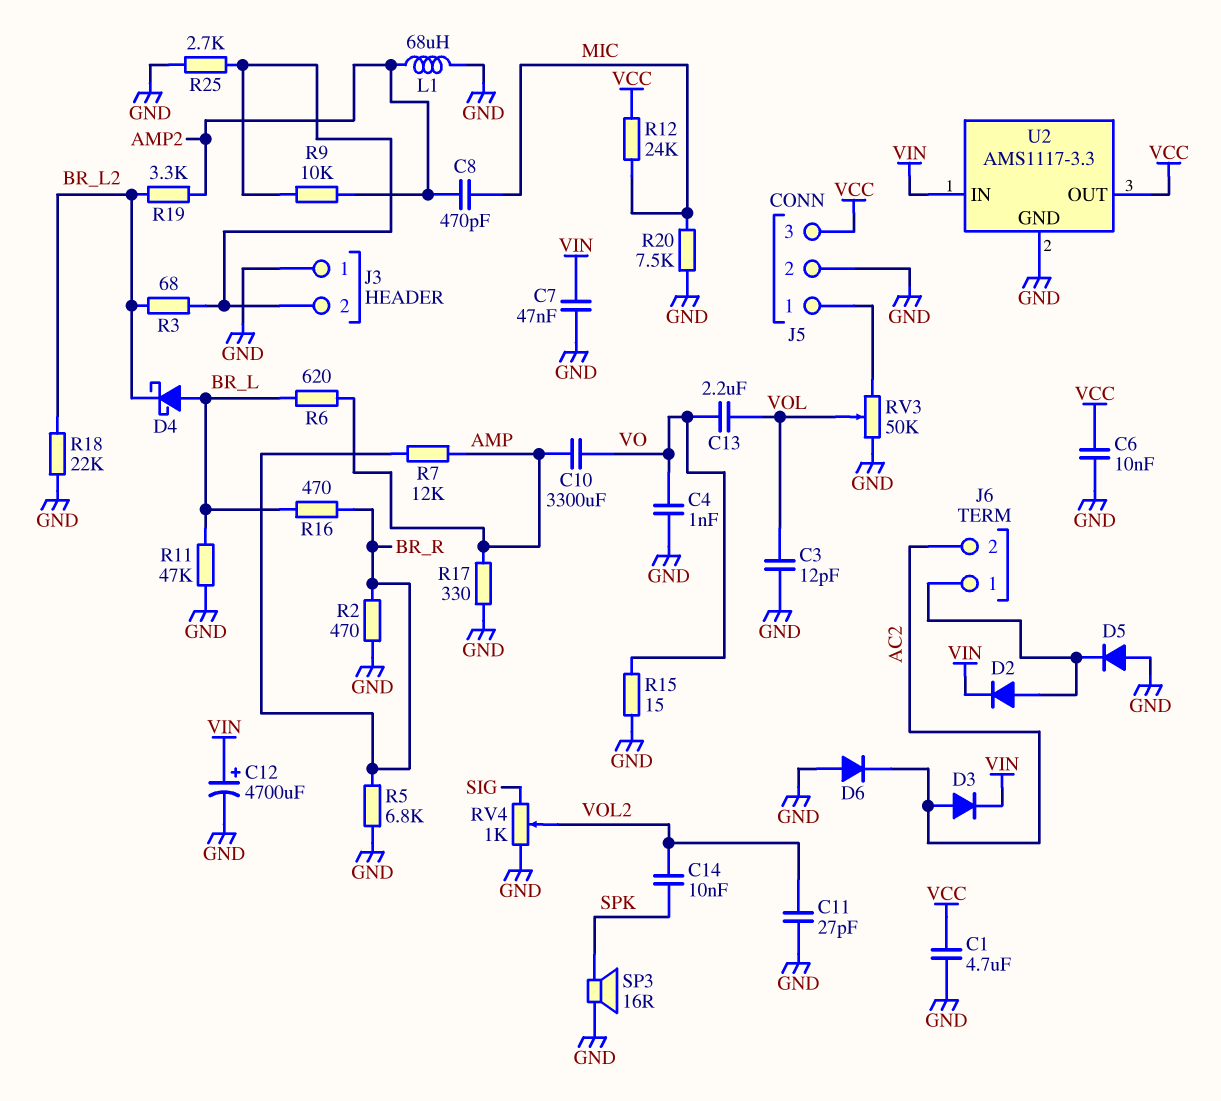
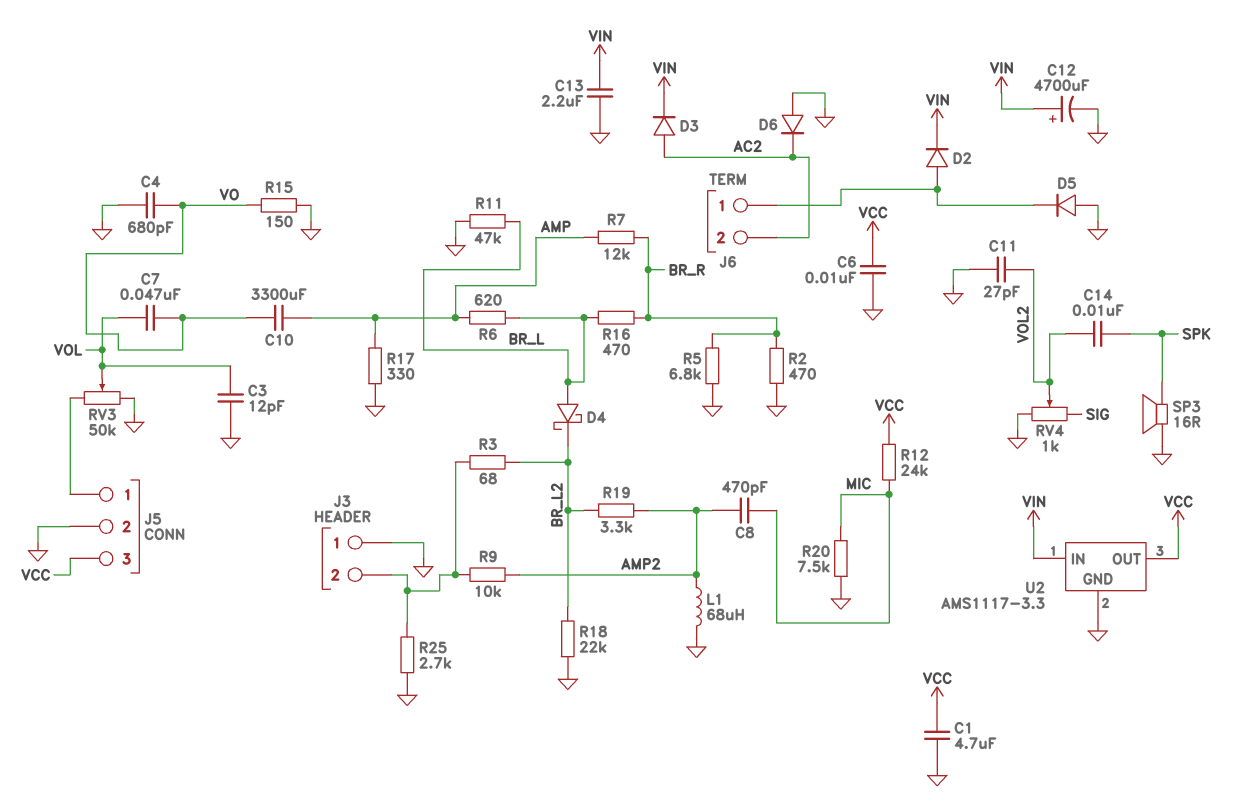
C4: 1nF (GND, VO) -> 680pF (GND, VO)
C7: 47nF (GND, VIN) -> 47nF (VO, VOL)
C13: 2.2uF (VO, VOL) -> 2.2uF (GND, VIN)
R15: 15 (GND, VO) -> 150 (GND, VO)

